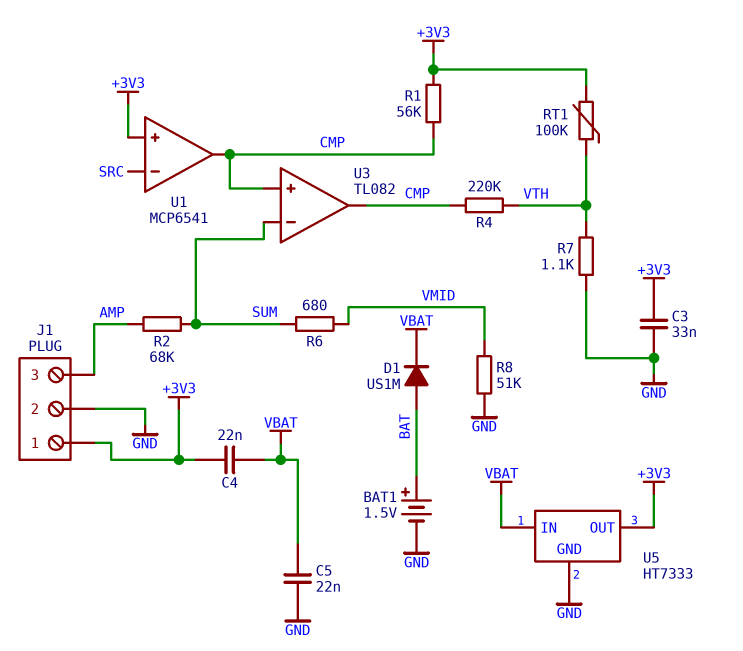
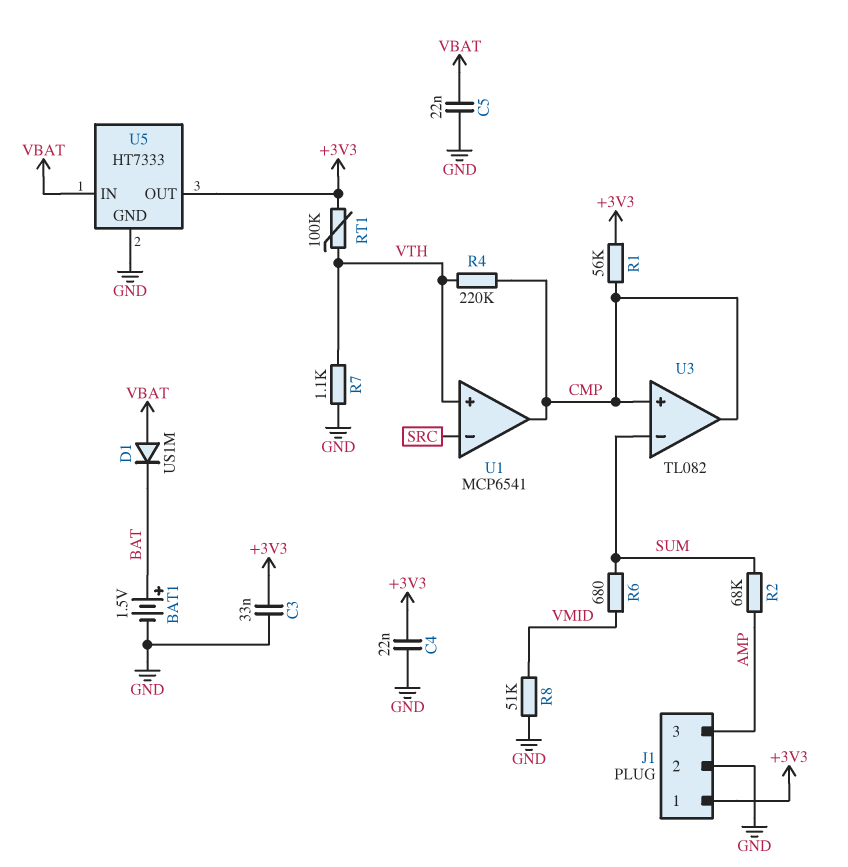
C4: 22nF (+3V3, VBAT) -> 22nF (+3V3, GND)
D1: diode US1M (A BAT, K VBAT) -> diode US1M (A VBAT, K BAT)
U1 pin in+: +3V3 -> VTH

